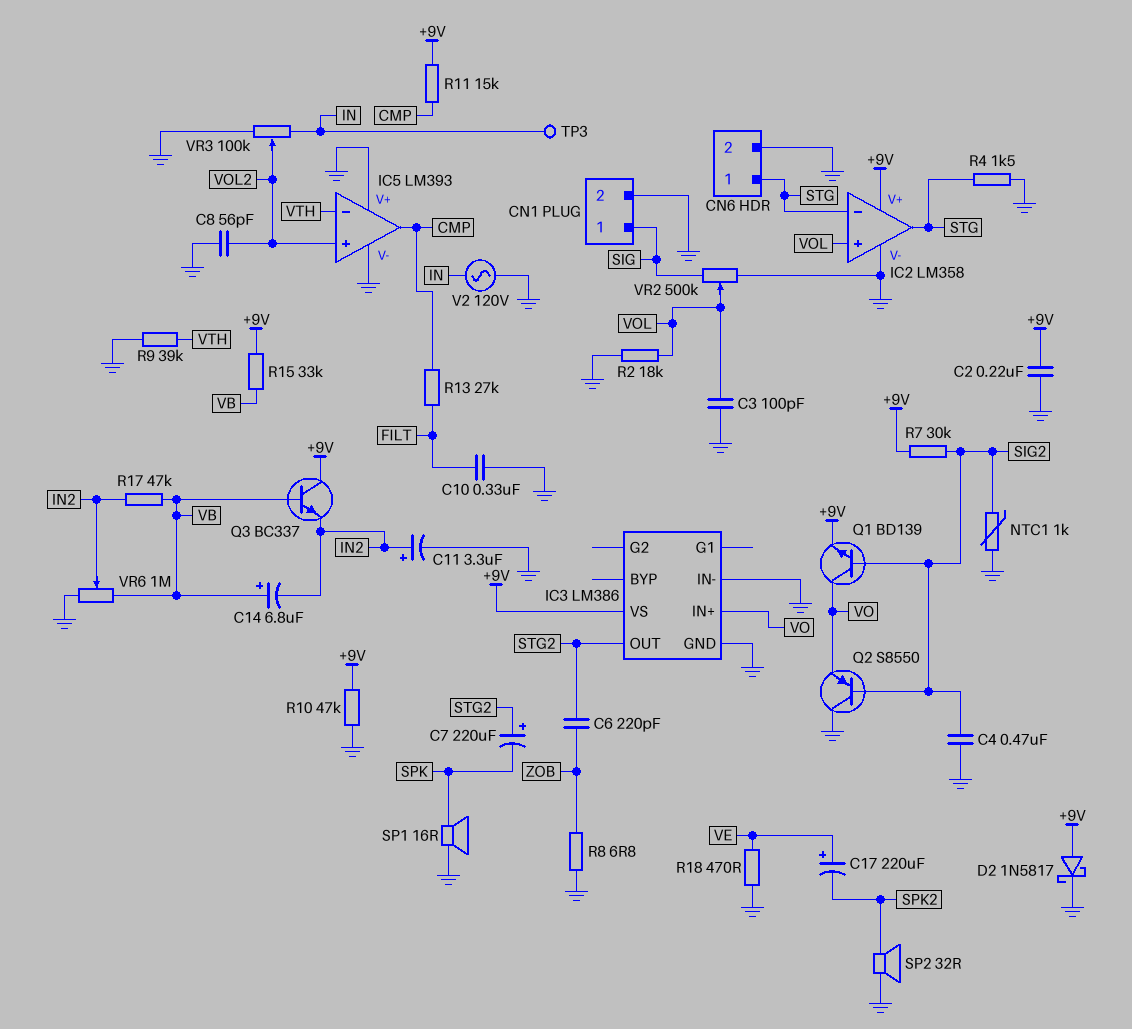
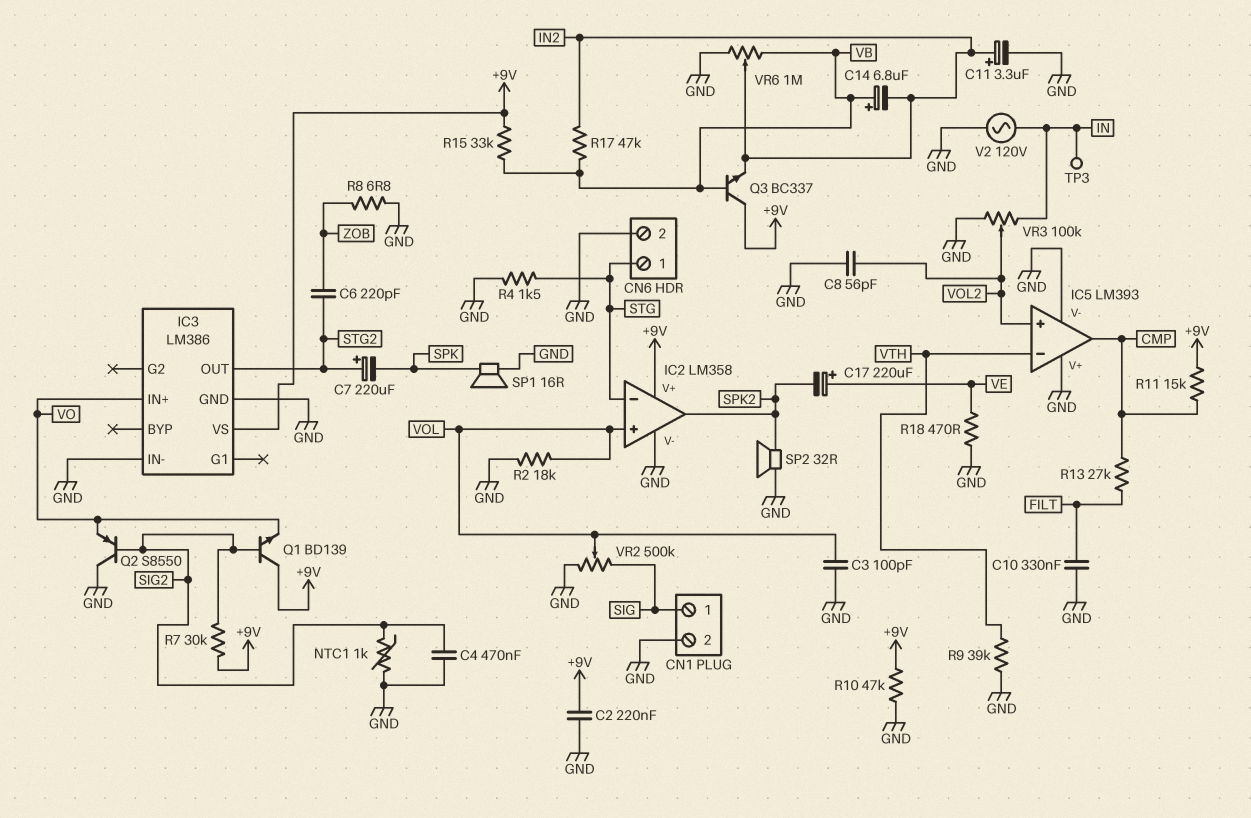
D2: schottky 1N5817 (A +9V, K GND) -> none
IC2 pin out: STG -> SPK2
Q1: NPN BD139 (B SIG2, C VO, E +9V) -> NPN BD139 (B SIG2, C +9V, E VO)

